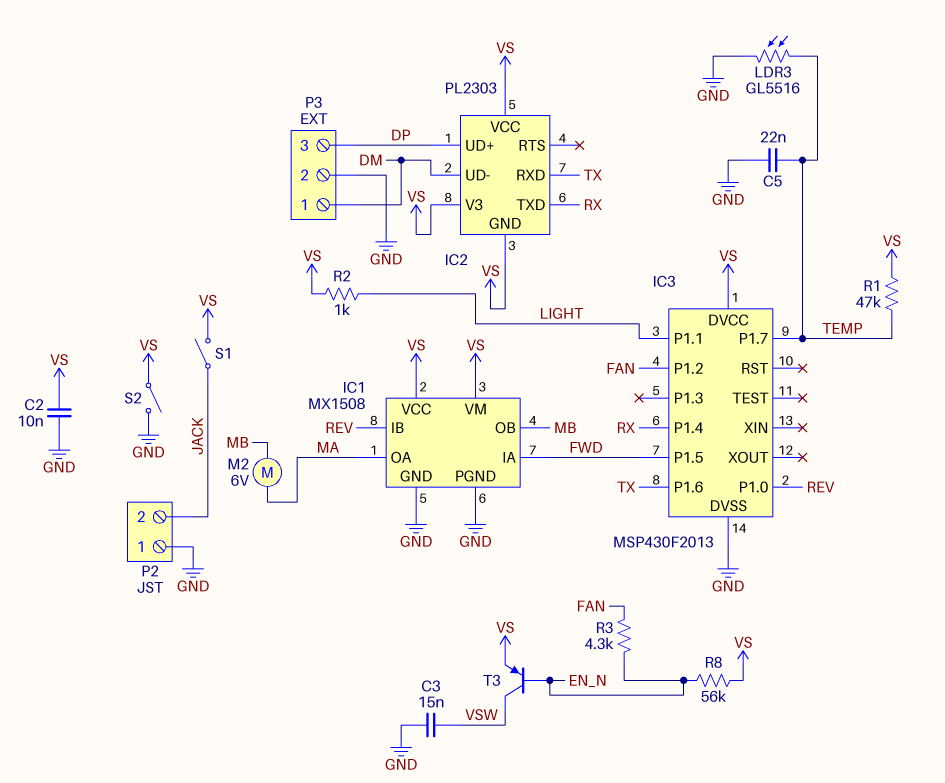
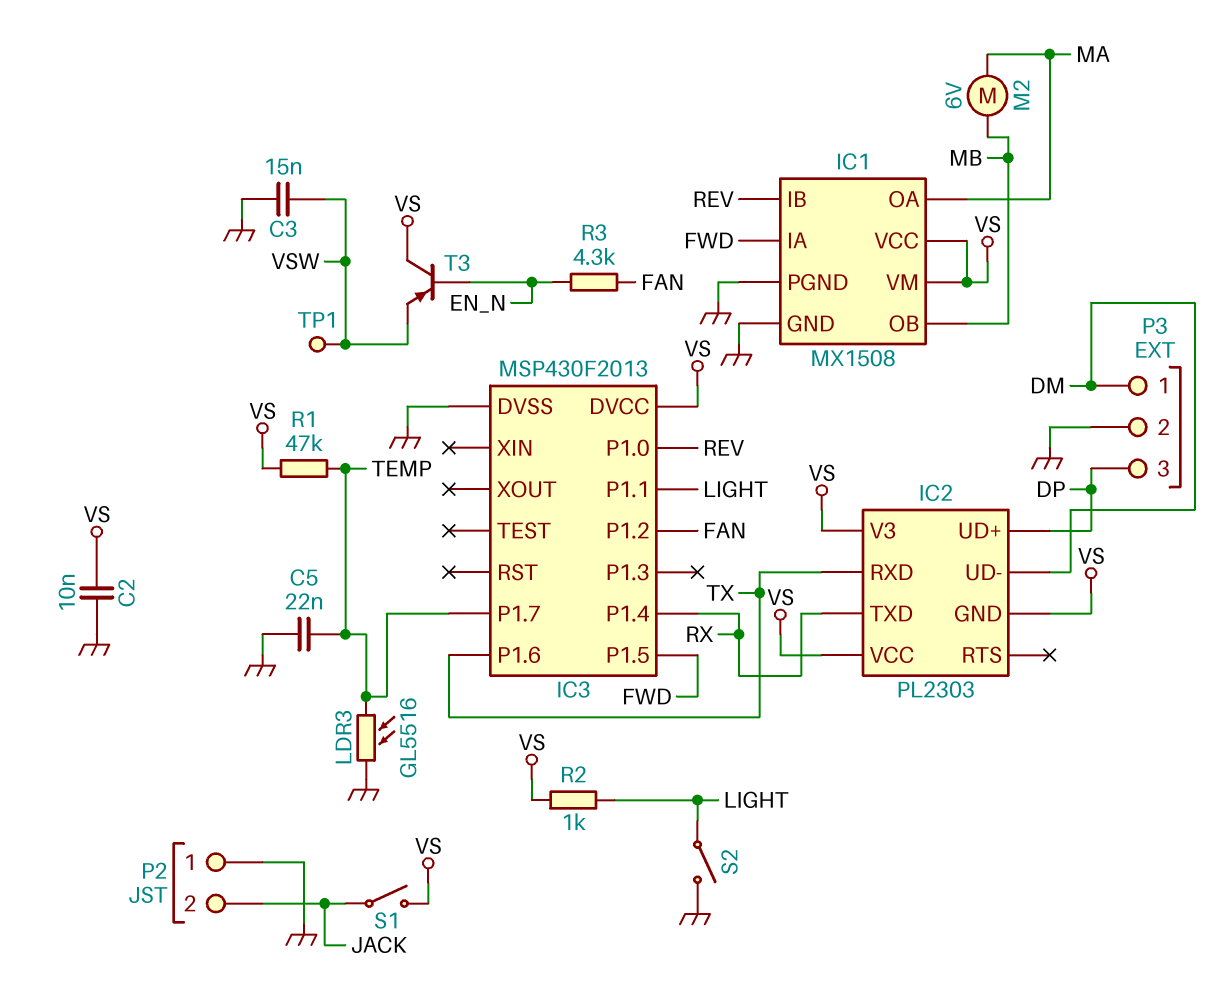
R8: 56k (EN_N, VS) -> none
S2: switch (GND, VS) -> switch (GND, LIGHT)
T3: PNP (B EN_N, C VSW, E VS) -> PNP (B EN_N, C VS, E VSW)
TP1: none -> test point (VSW)

